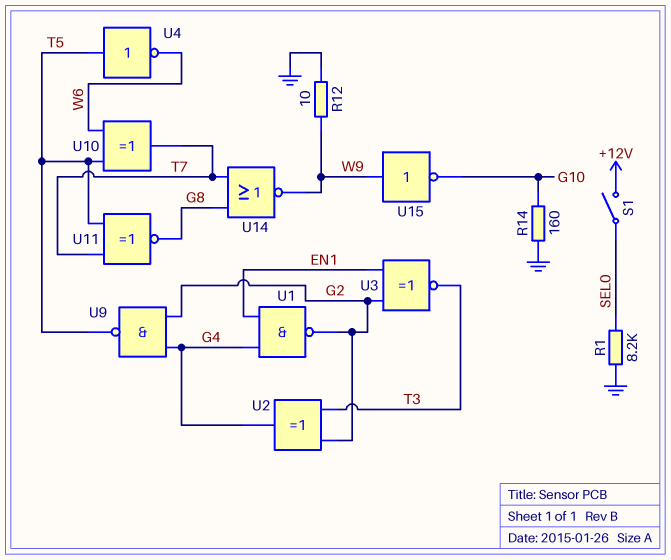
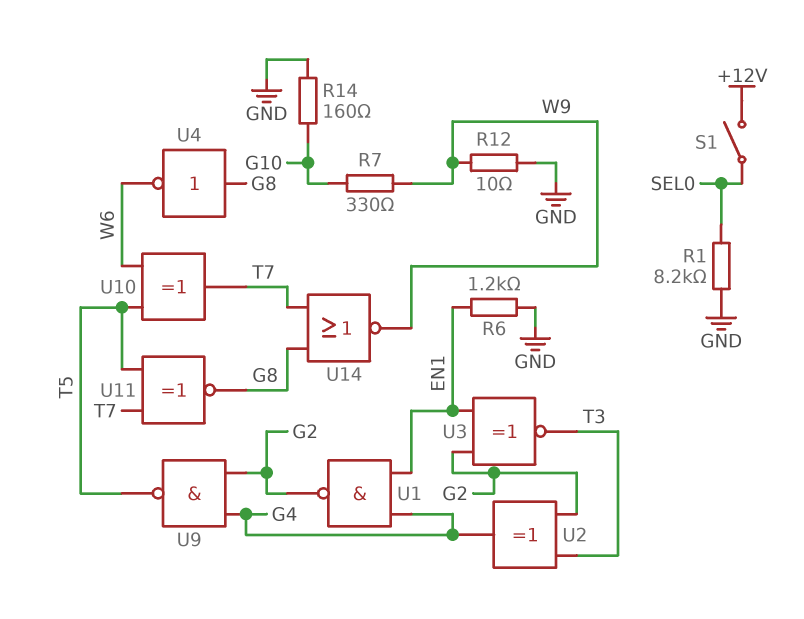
R6: none -> 1.2k (EN1, GND)
R7: none -> 330 (G10, W9)
U4: NOT (in T5, out W6) -> NOT (in G8, out W6)
U15: NOT (in W9, out G10) -> none

